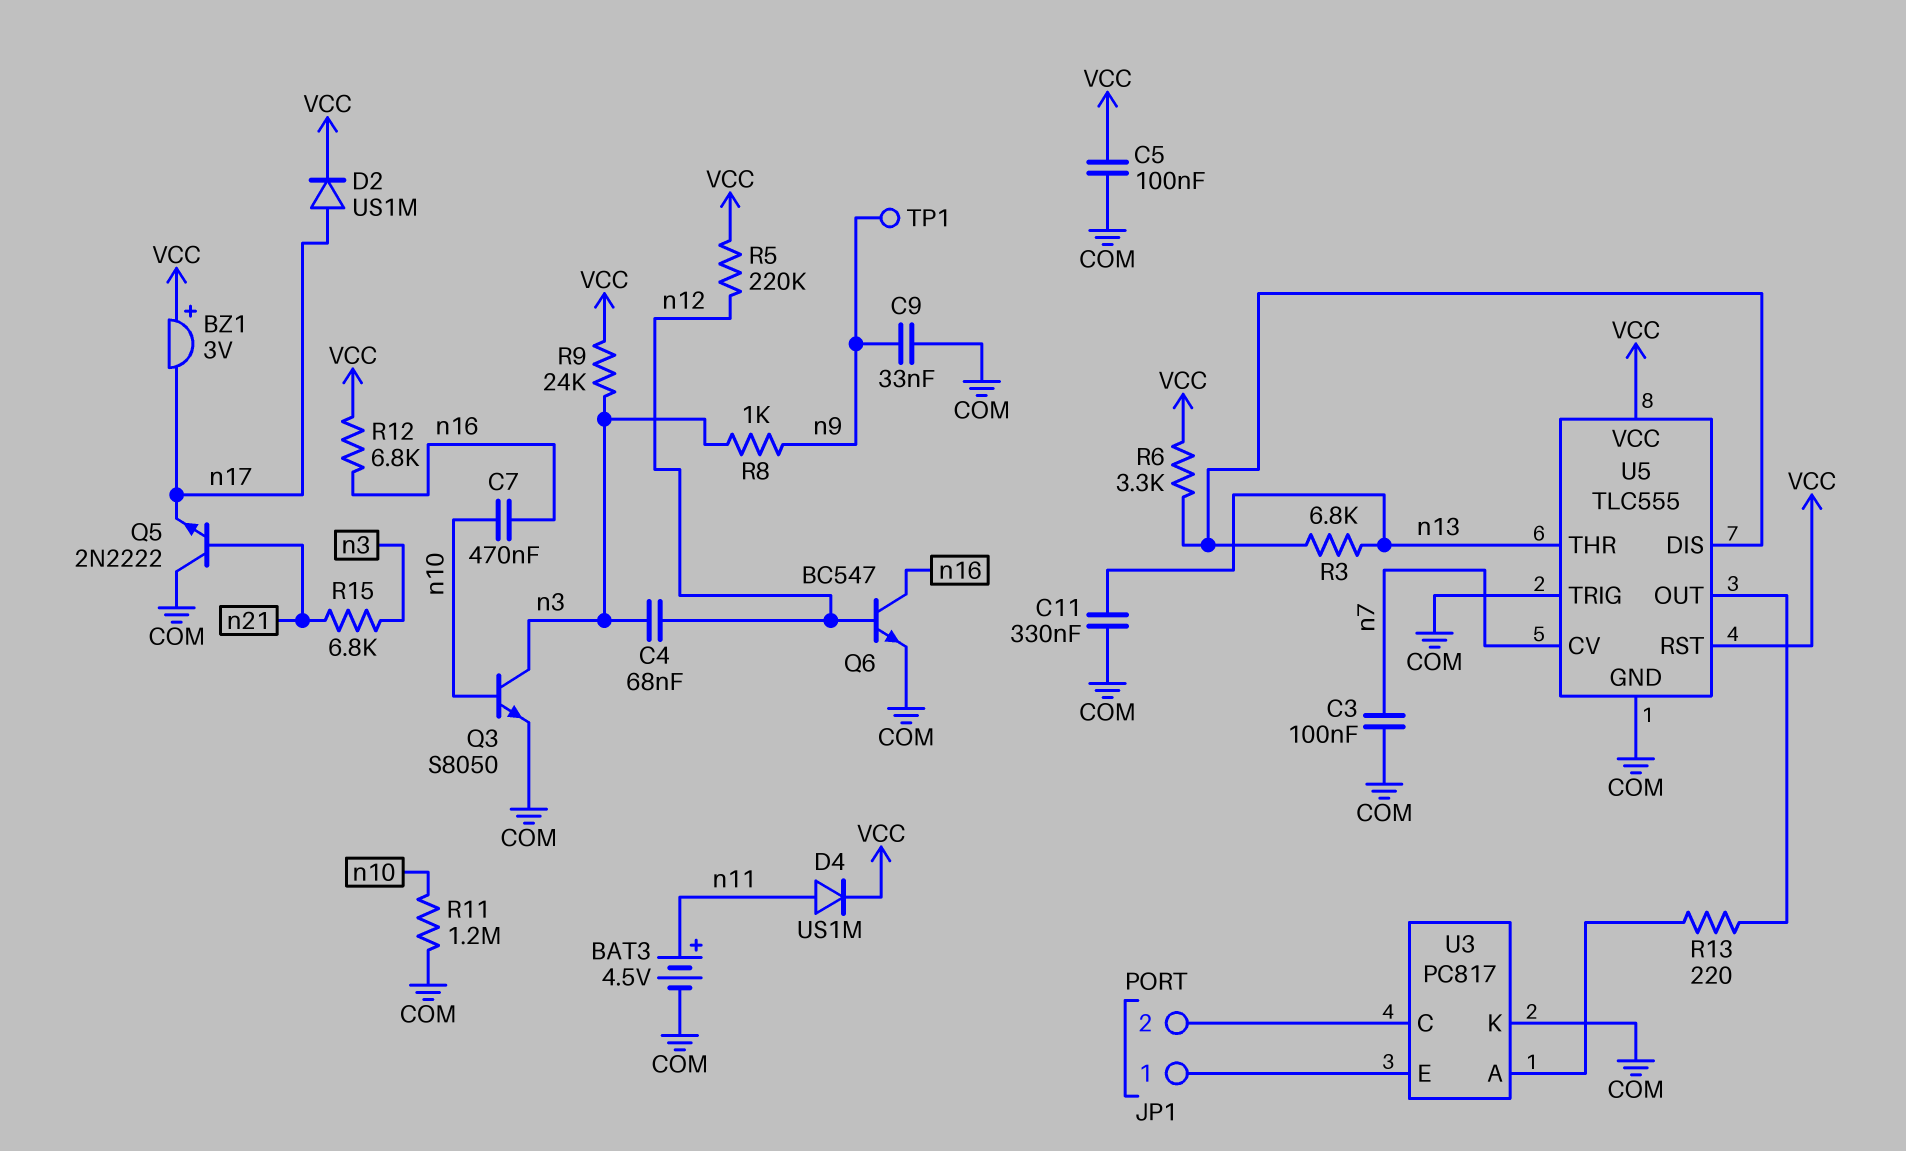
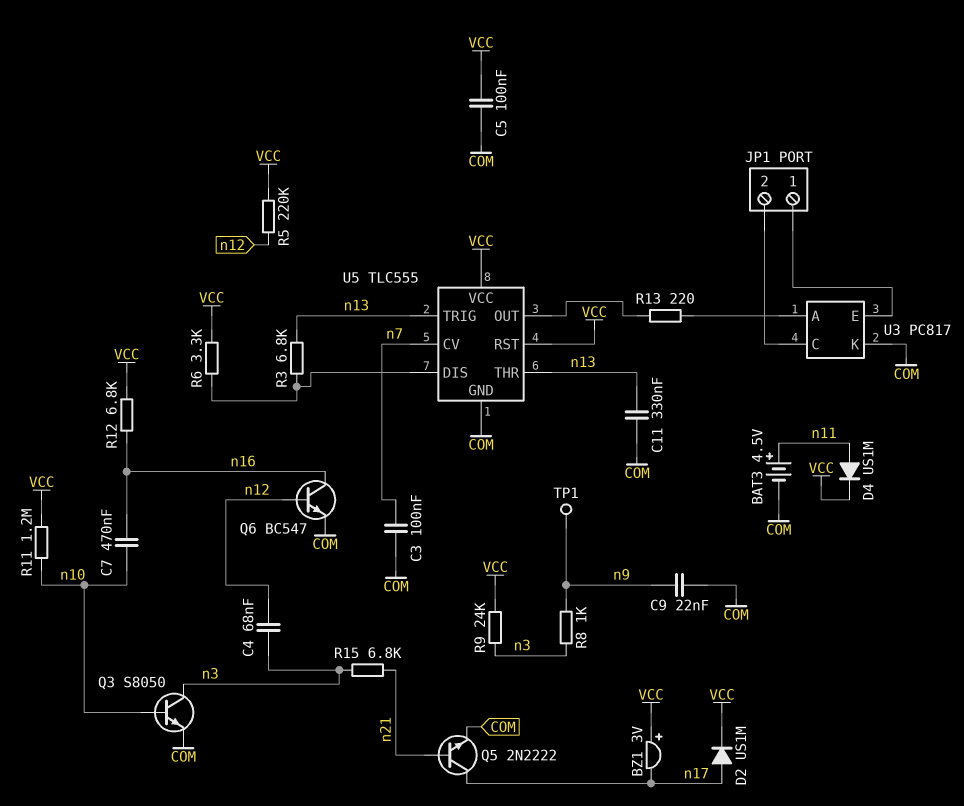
C9: 33nF (COM, n9) -> 22nF (COM, n9)
Q5: NPN 2N2222 (B n21, C COM, E n17) -> NPN 2N2222 (B n21, C n17, E COM)
R11: 1.2M (COM, n10) -> 1.2M (VCC, n10)
U5 pin TRIG: COM -> n13

